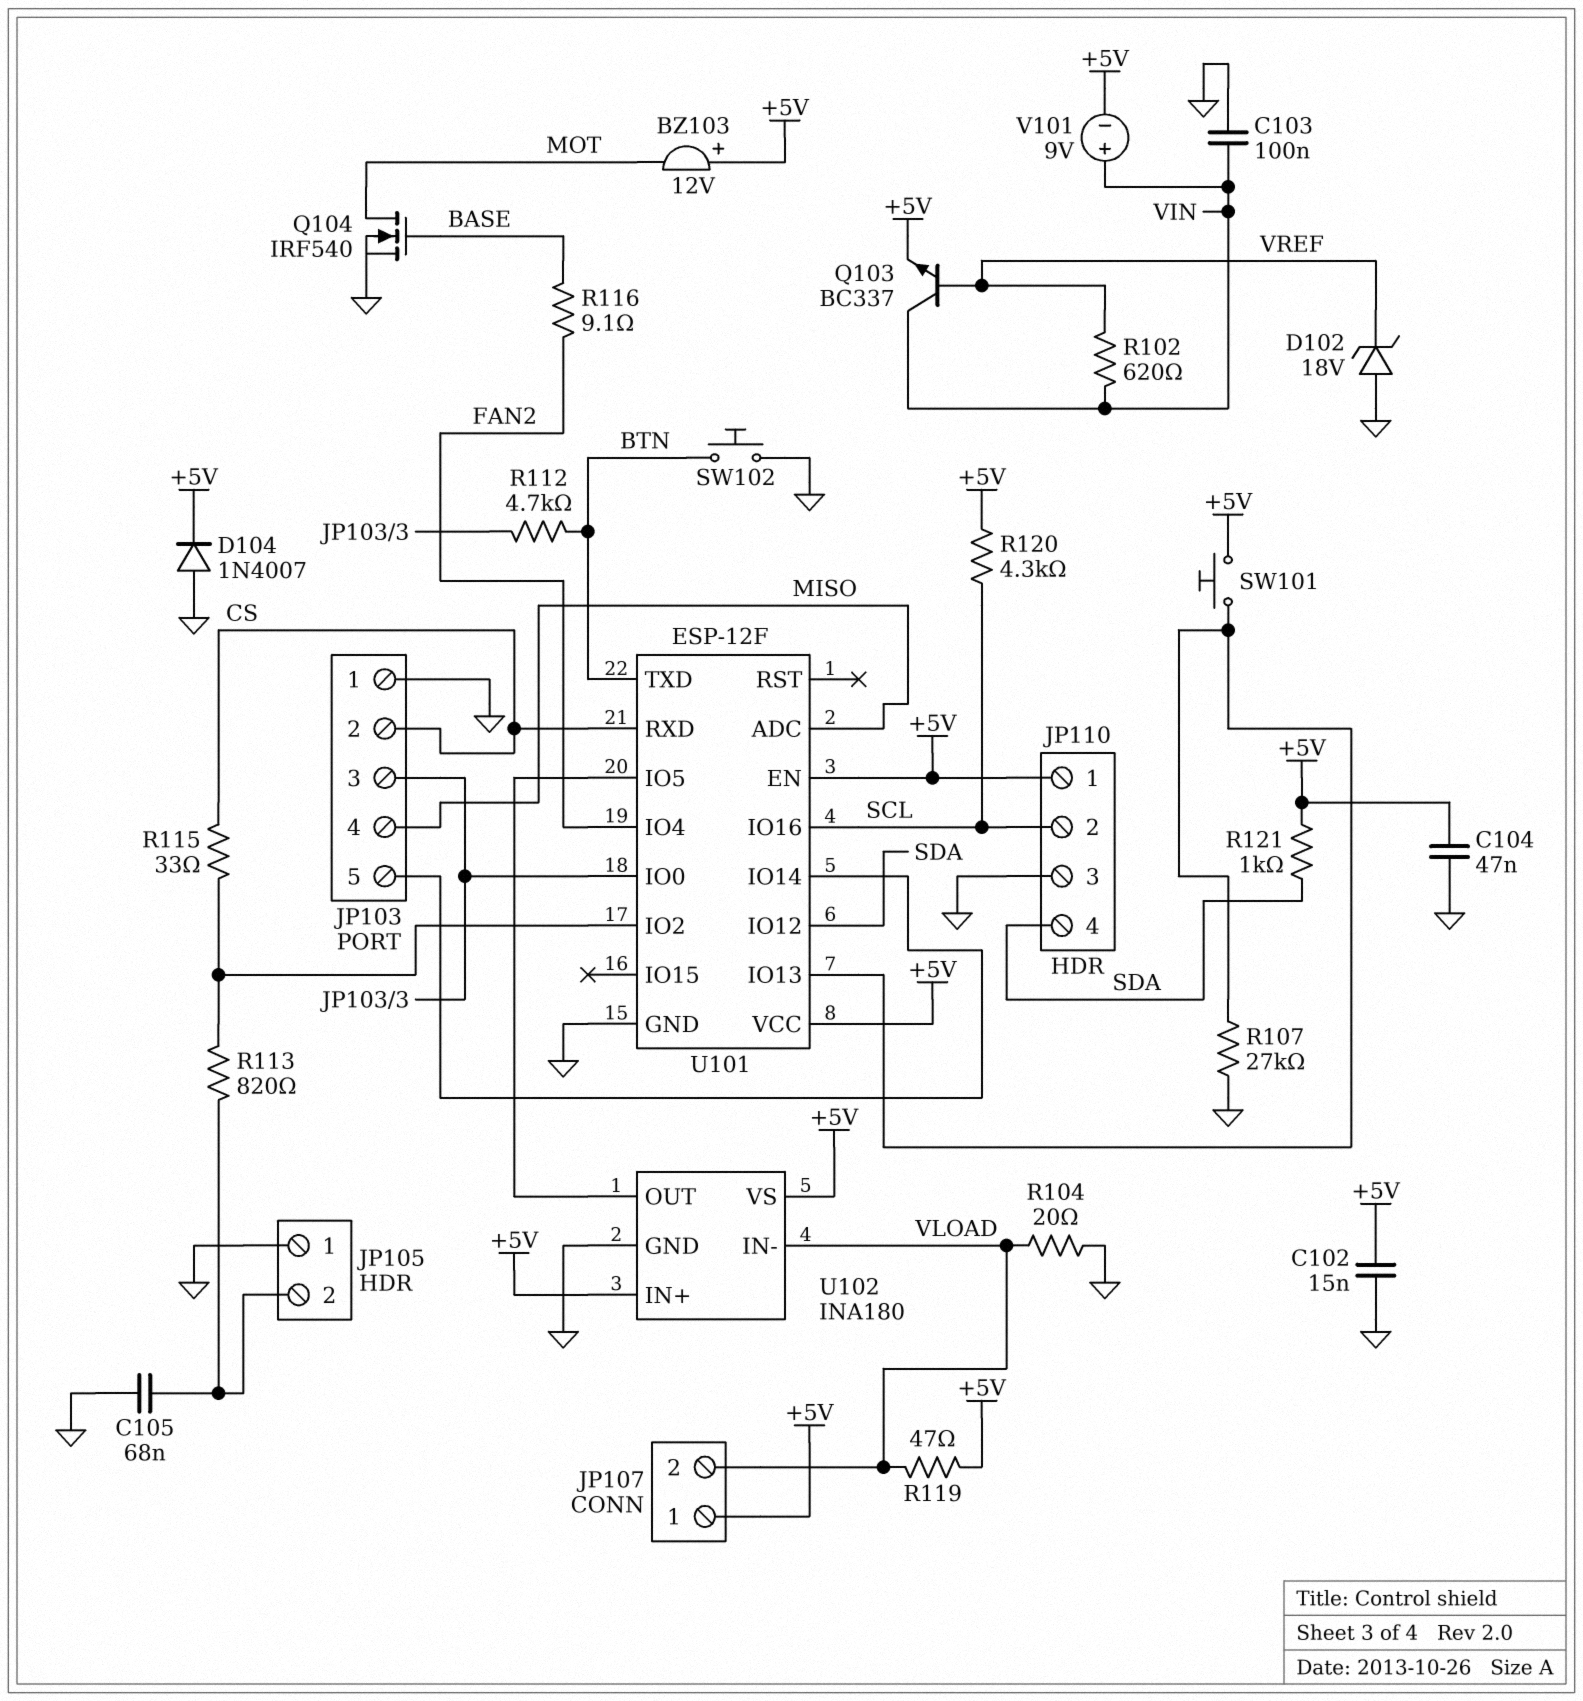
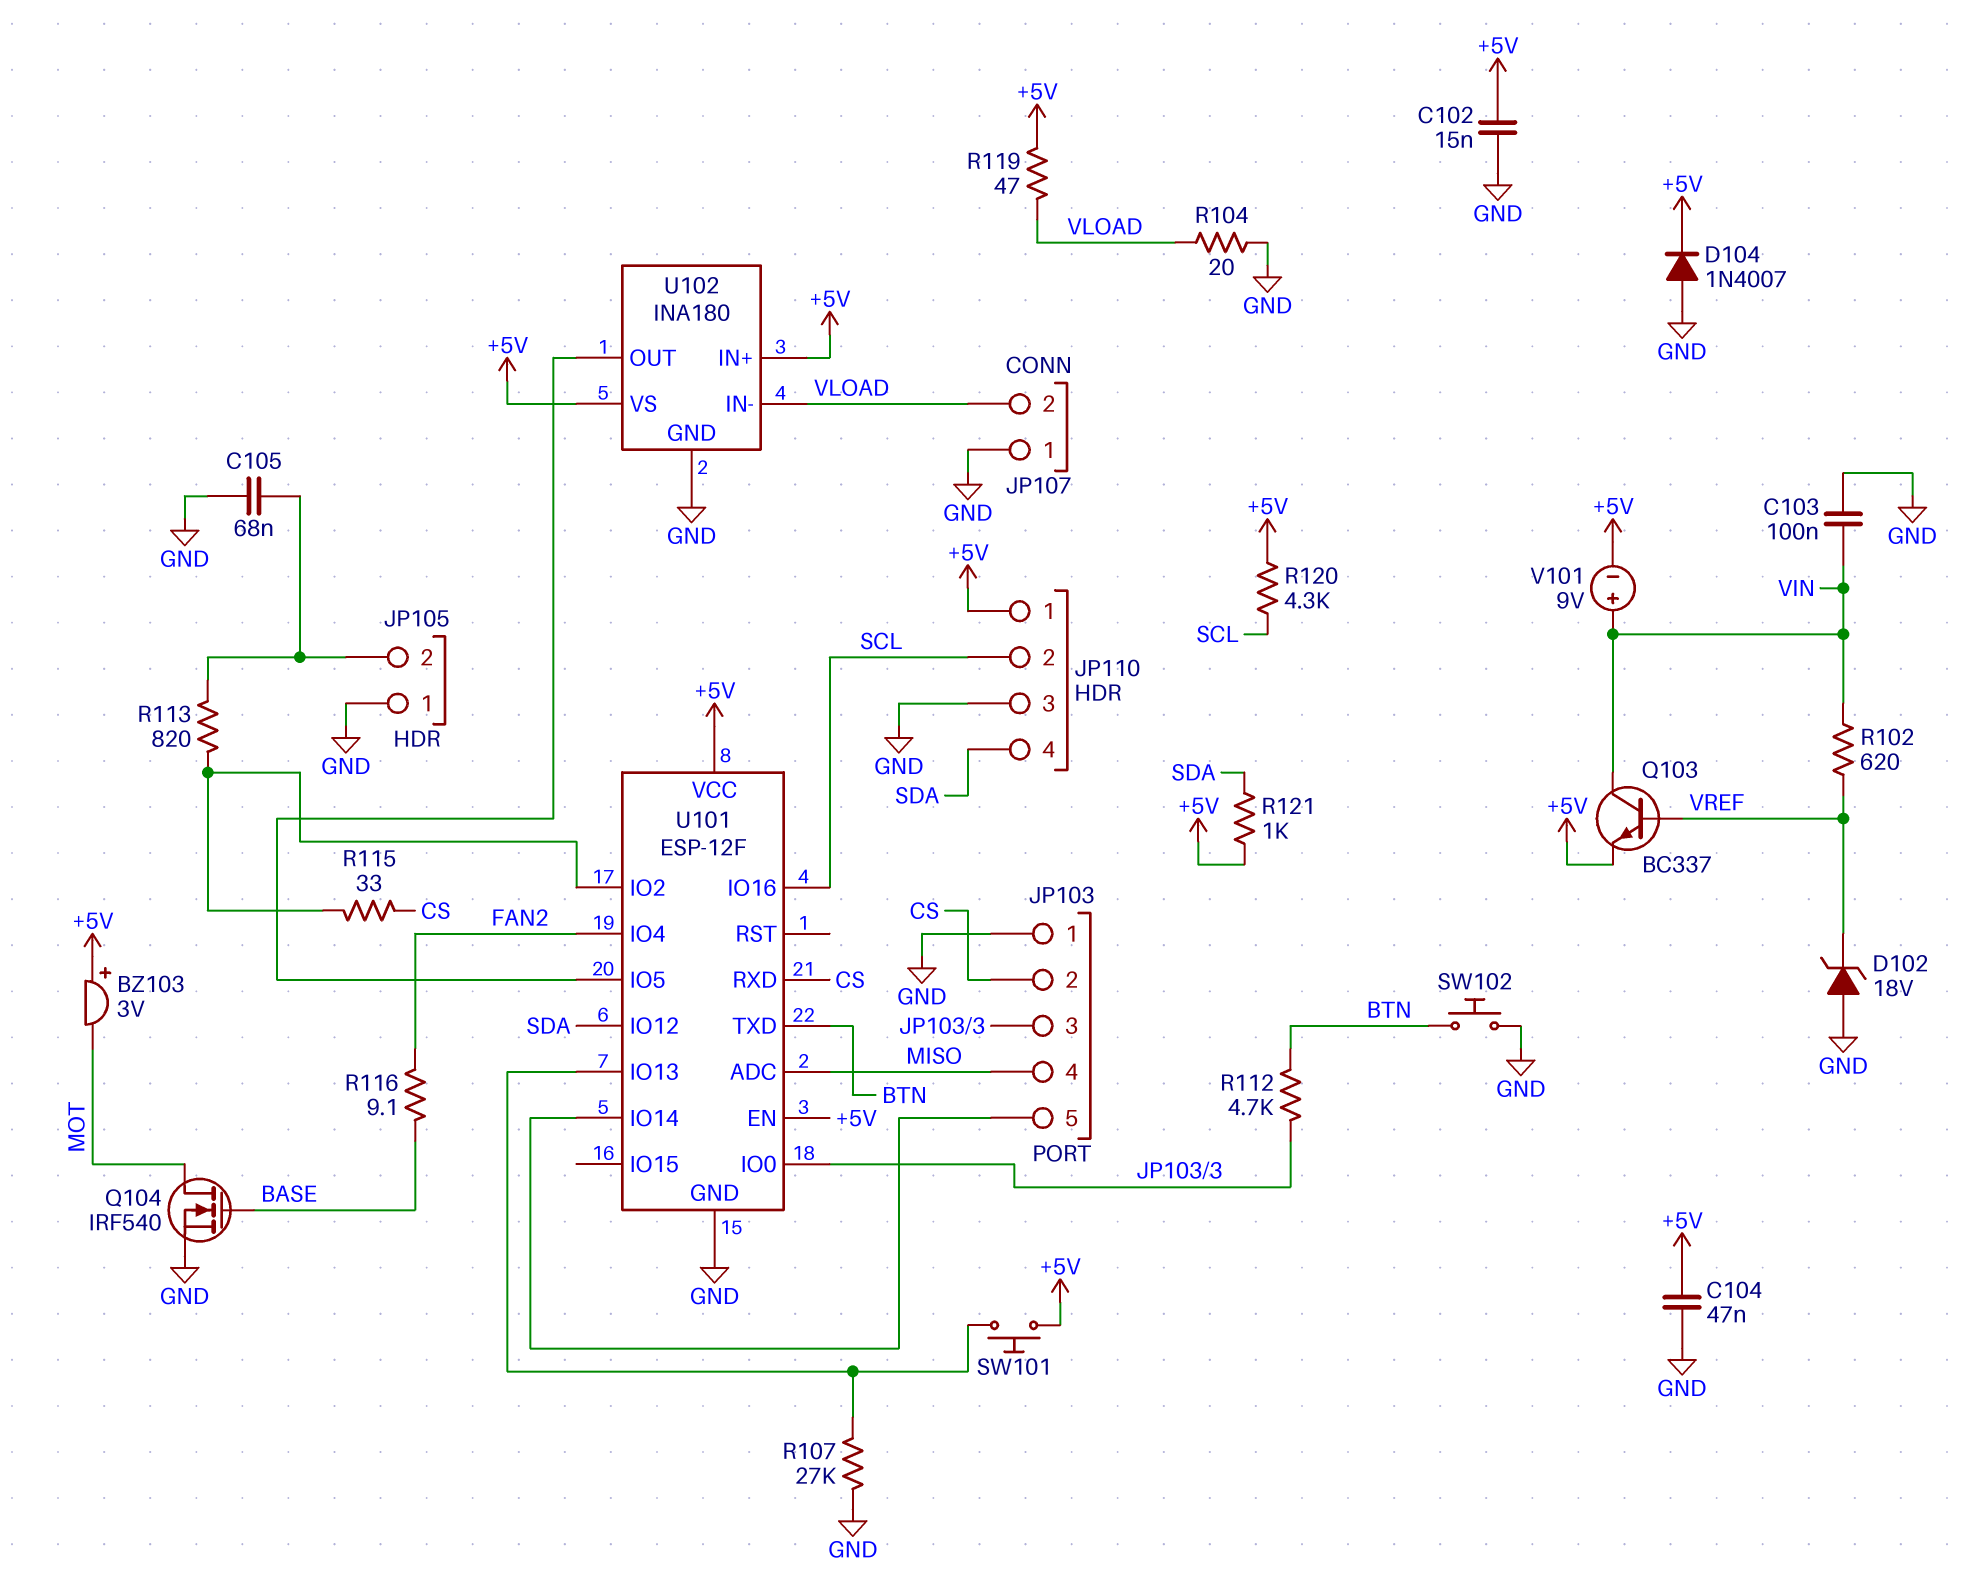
BZ103: buzzer 12V (plus +5V, minus MOT) -> buzzer 3V (plus +5V, minus MOT)
JP107 pin 1: +5V -> GND

